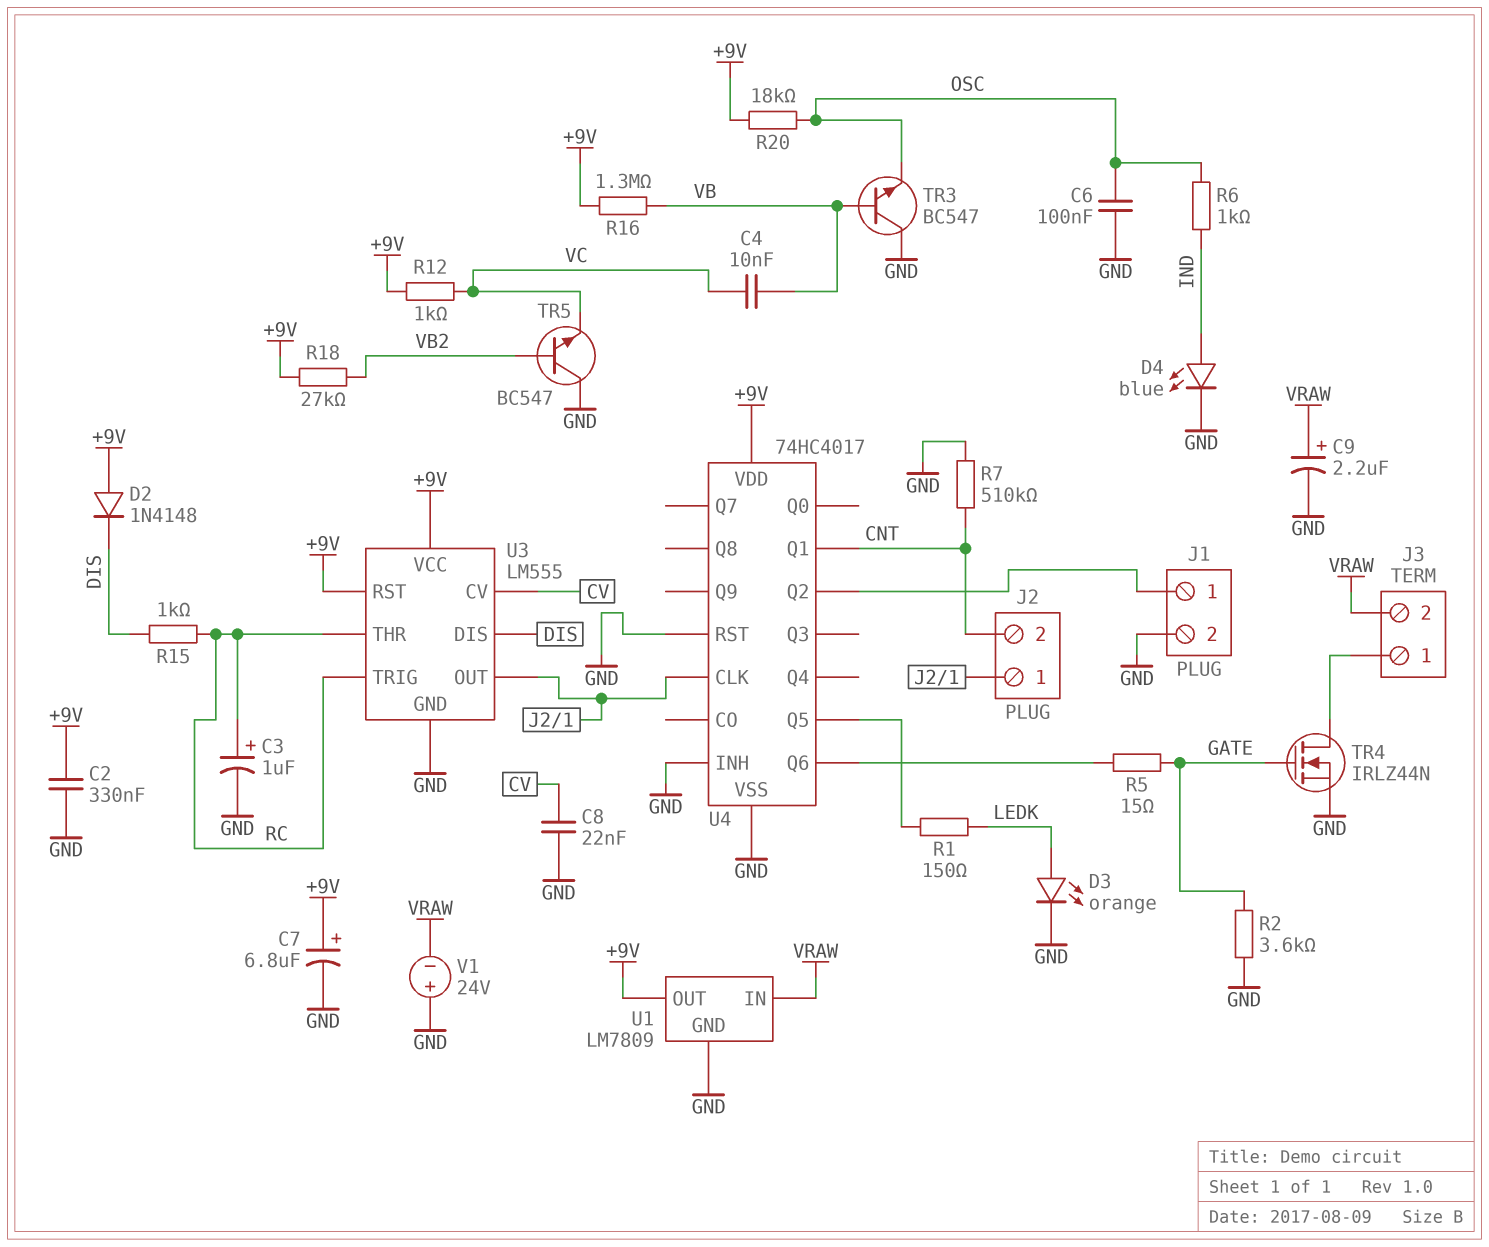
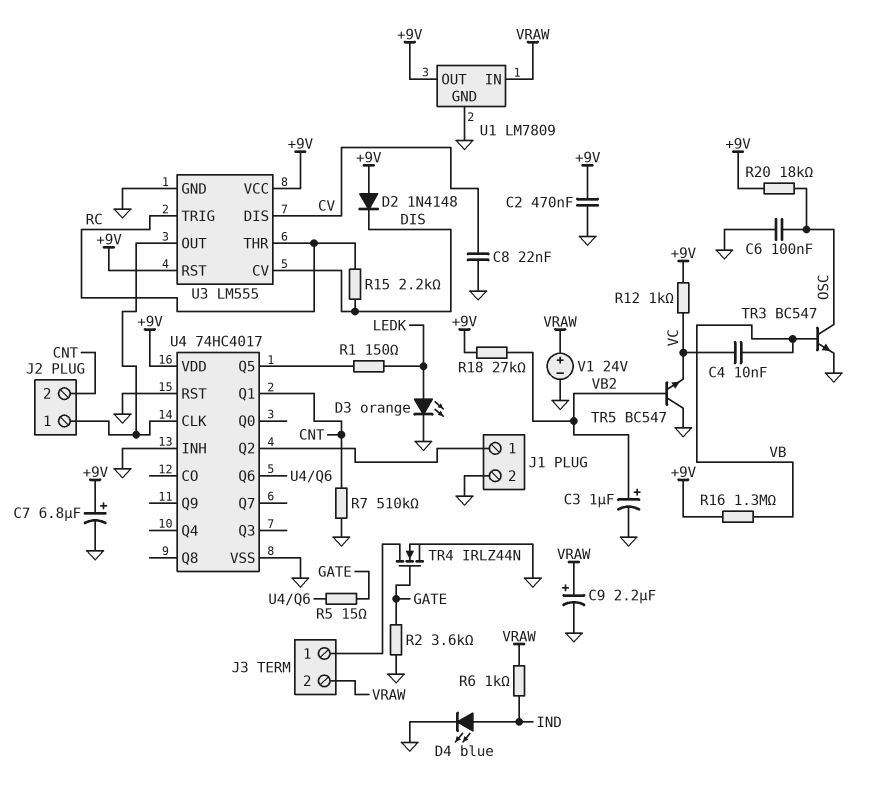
C2: 330nF (+9V, GND) -> 470nF (+9V, GND)
C3: 1uF (plus RC, minus GND) -> 1uF (plus VB2, minus GND)
R6: 1k (IND, OSC) -> 1k (IND, VRAW)
R15: 1k (DIS, RC) -> 2.2k (DIS, RC)
TR3: NPN BC547 (B VB, C GND, E OSC) -> NPN BC547 (B VB, C OSC, E GND)
U3 pin CV: CV -> DIS
U3 pin DIS: DIS -> CV
V1: 24V (plus GND, minus VRAW) -> 24V (plus VRAW, minus GND)

